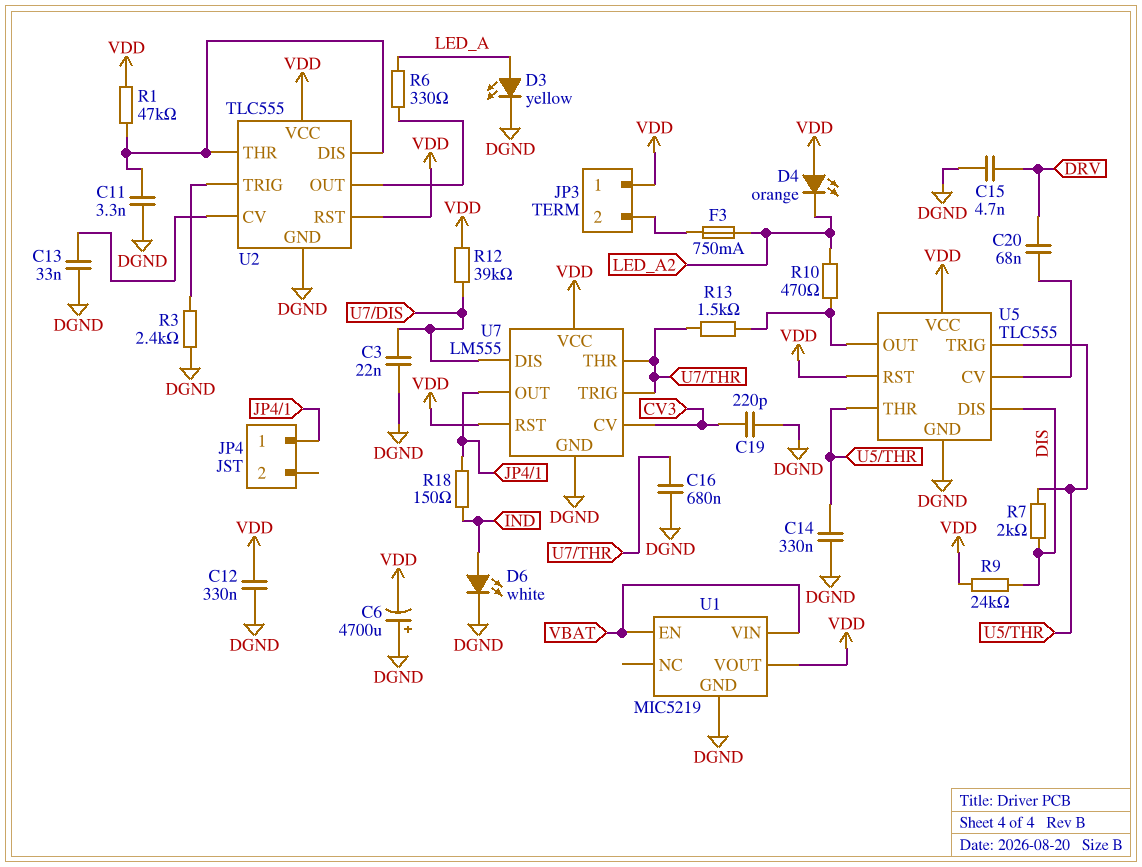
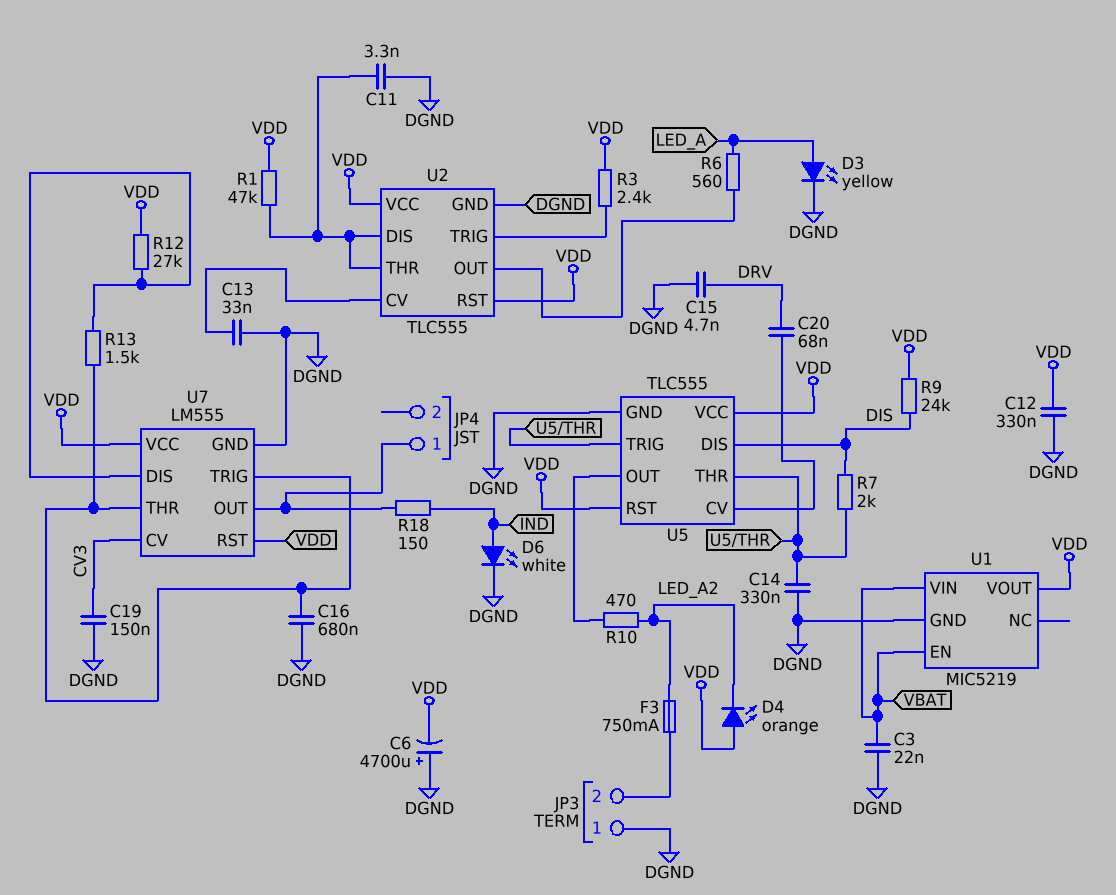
C3: 22nF (DGND, U7/DIS) -> 22nF (DGND, VBAT)
C19: 220pF (CV3, DGND) -> 150nF (CV3, DGND)
JP3 pin 1: VDD -> DGND
R3: 2.4k (DGND, U2/TRIG) -> 2.4k (U2/TRIG, VDD)
R6: 330 (LED_A, U2/OUT) -> 560 (LED_A, U2/OUT)
R12: 39k (U7/DIS, VDD) -> 27k (U7/DIS, VDD)
R13: 1.5k (U5/OUT, U7/THR) -> 1.5k (U7/DIS, U7/THR)

